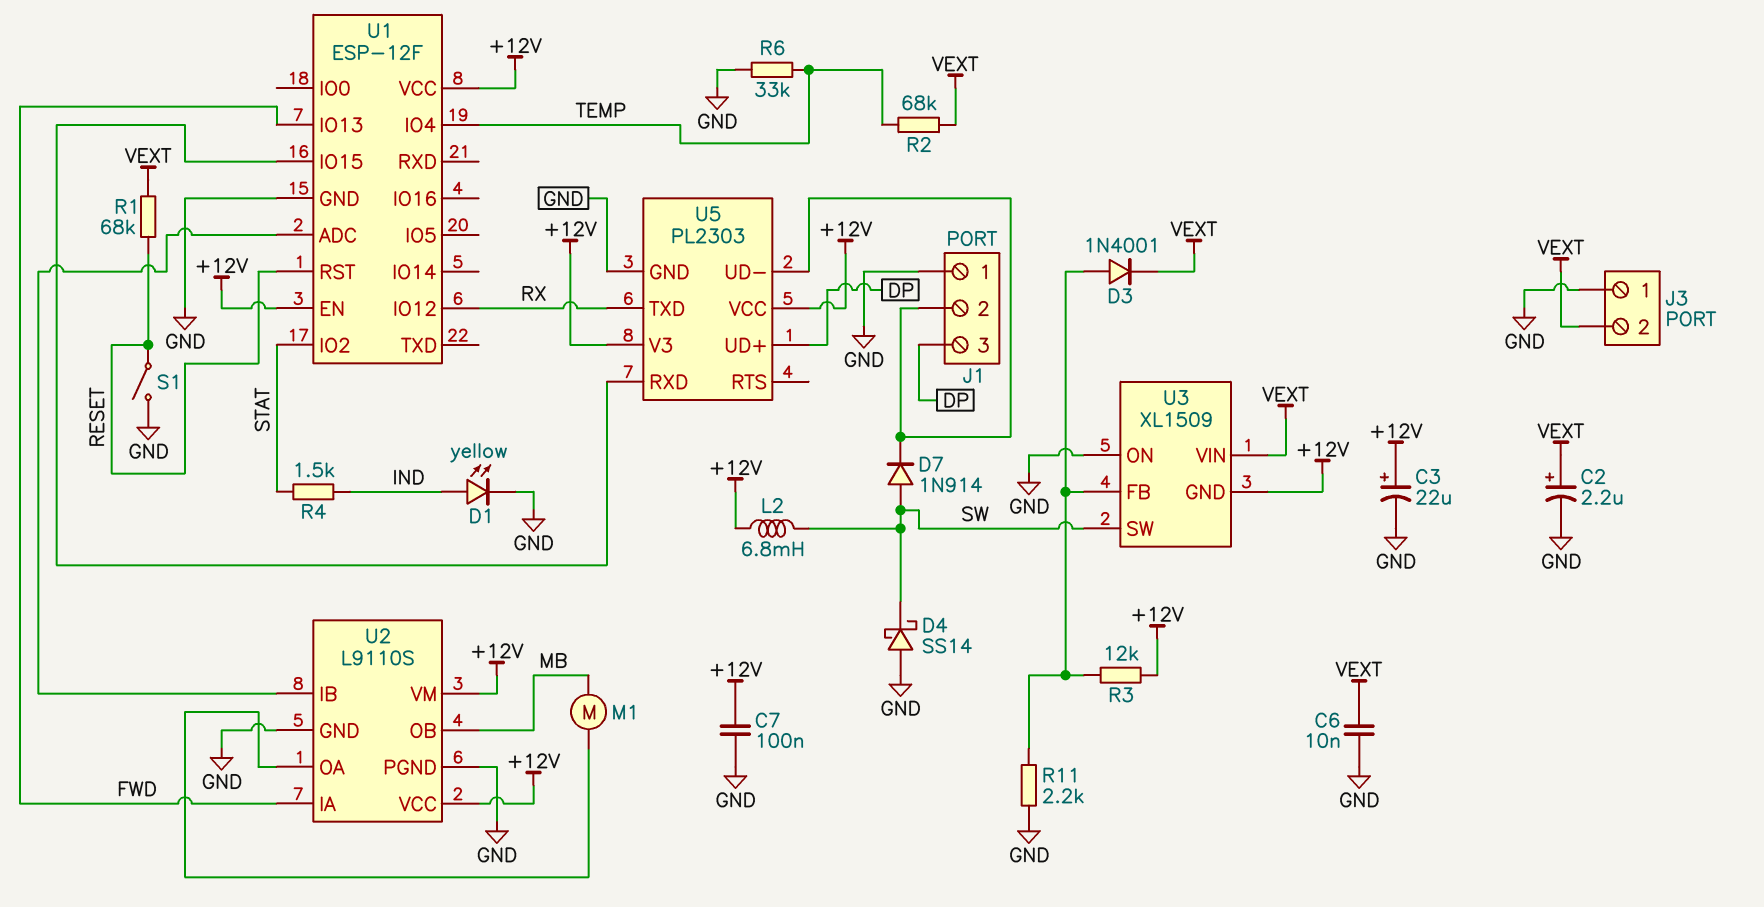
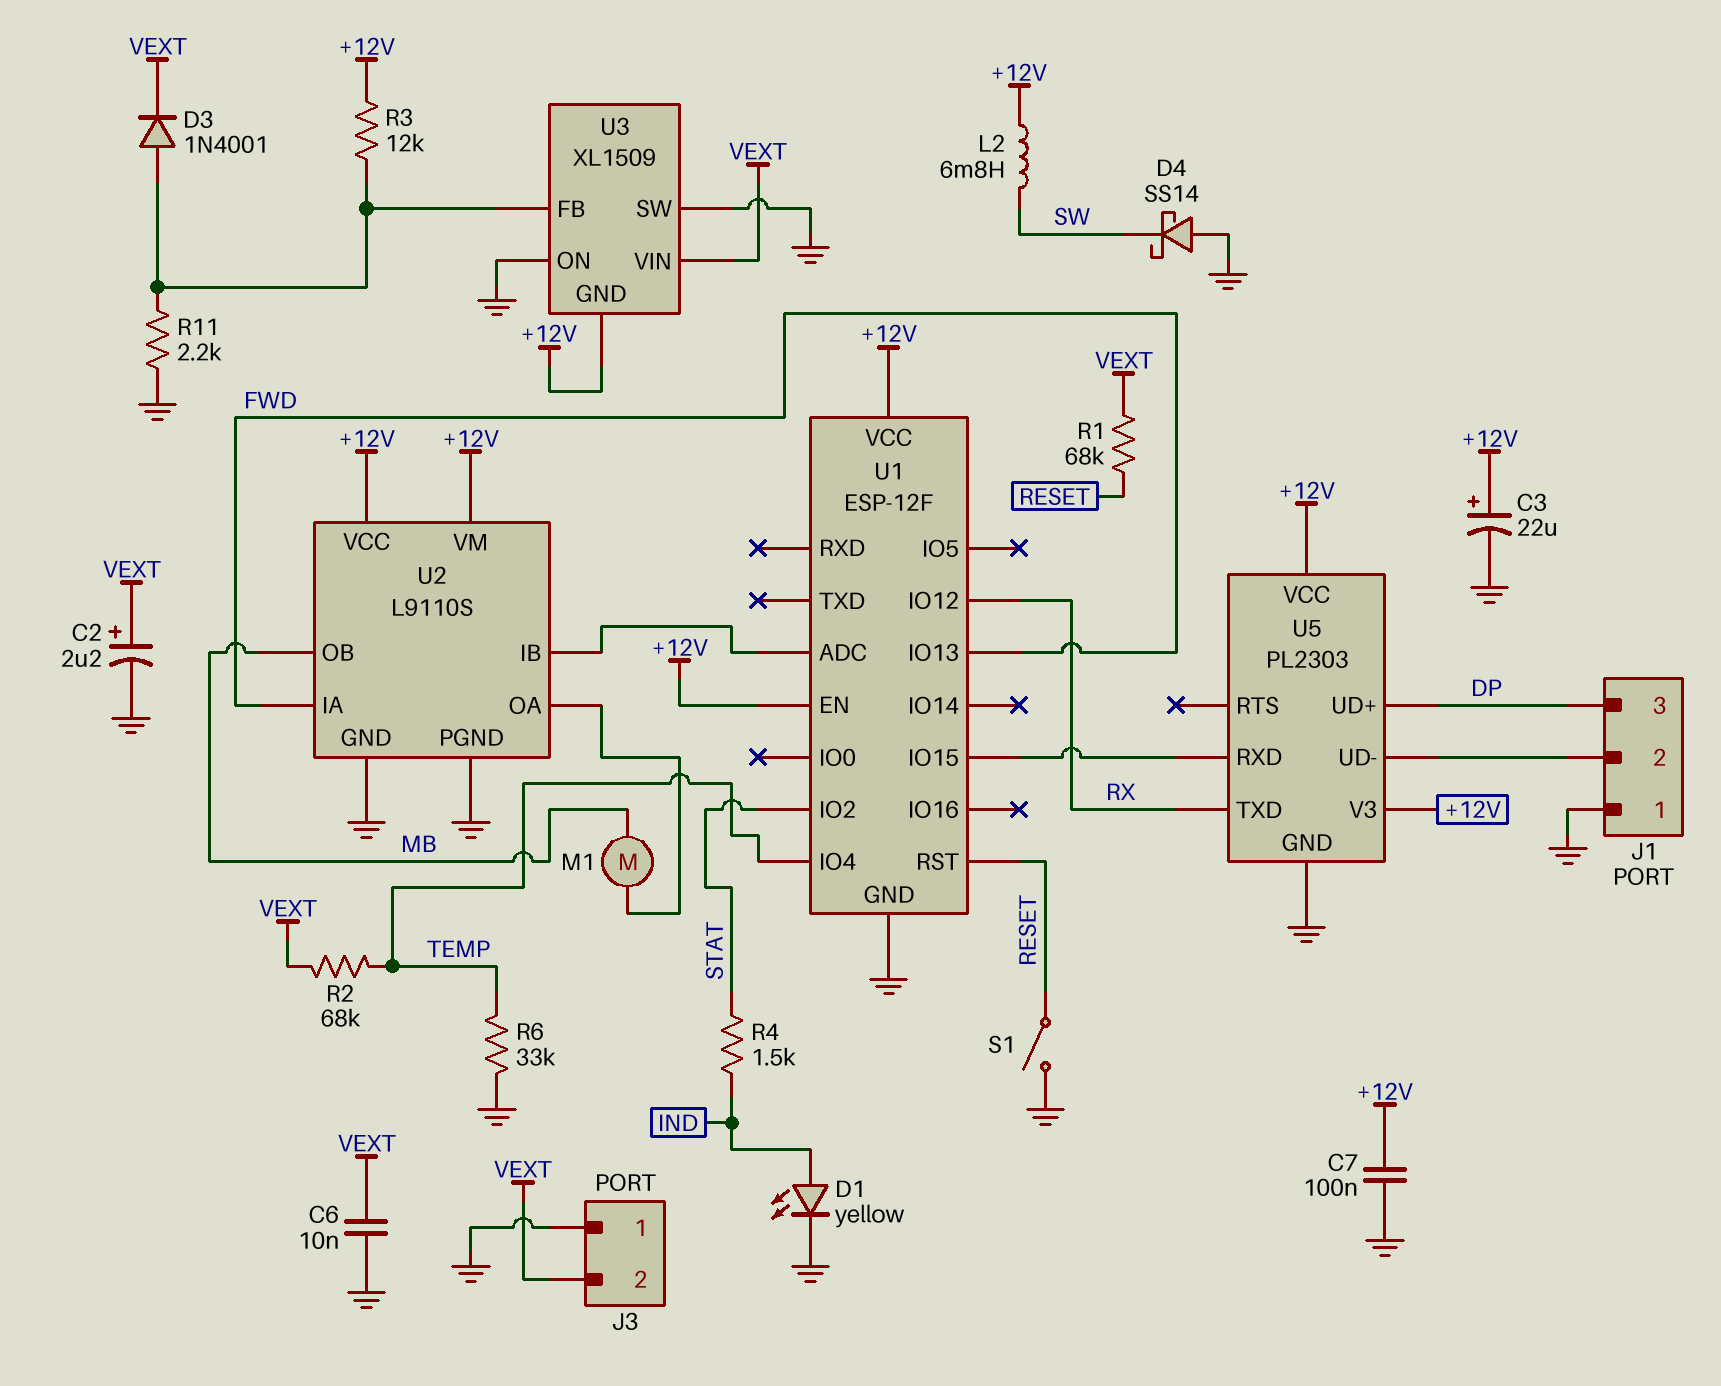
D7: diode 1N914 (A SW, K J1/2) -> none
U3 pin SW: SW -> GND

